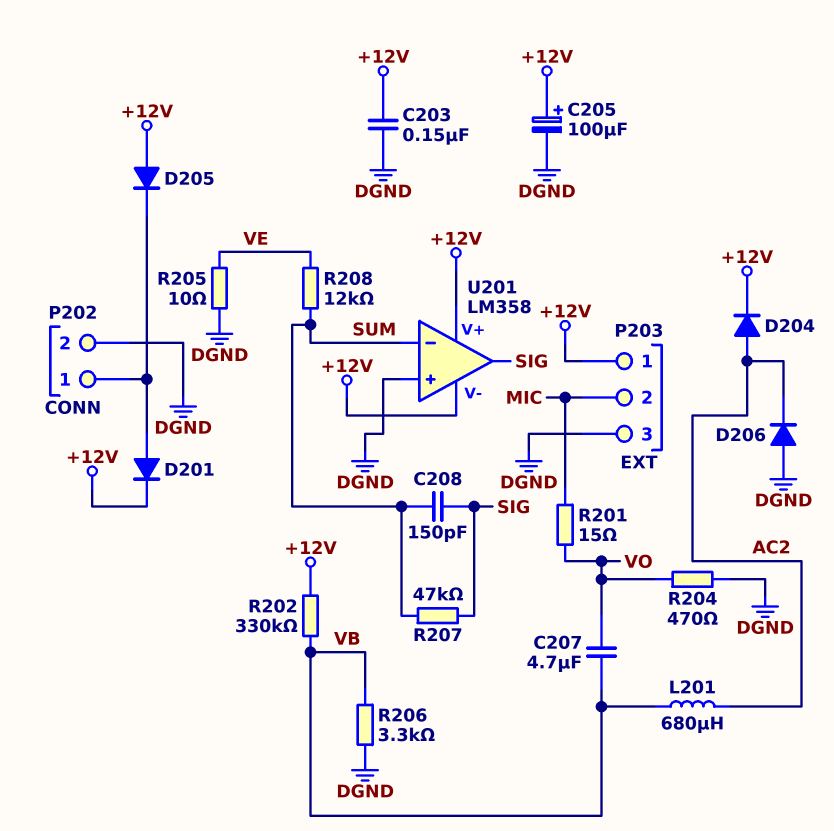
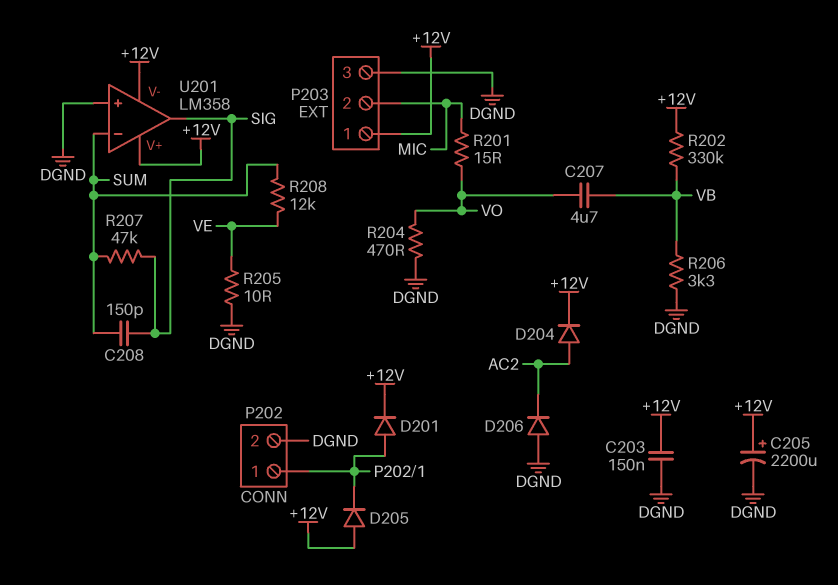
C205: 100uF (plus +12V, minus DGND) -> 2200uF (plus +12V, minus DGND)
L201: 680uH (AC2, VB) -> none

